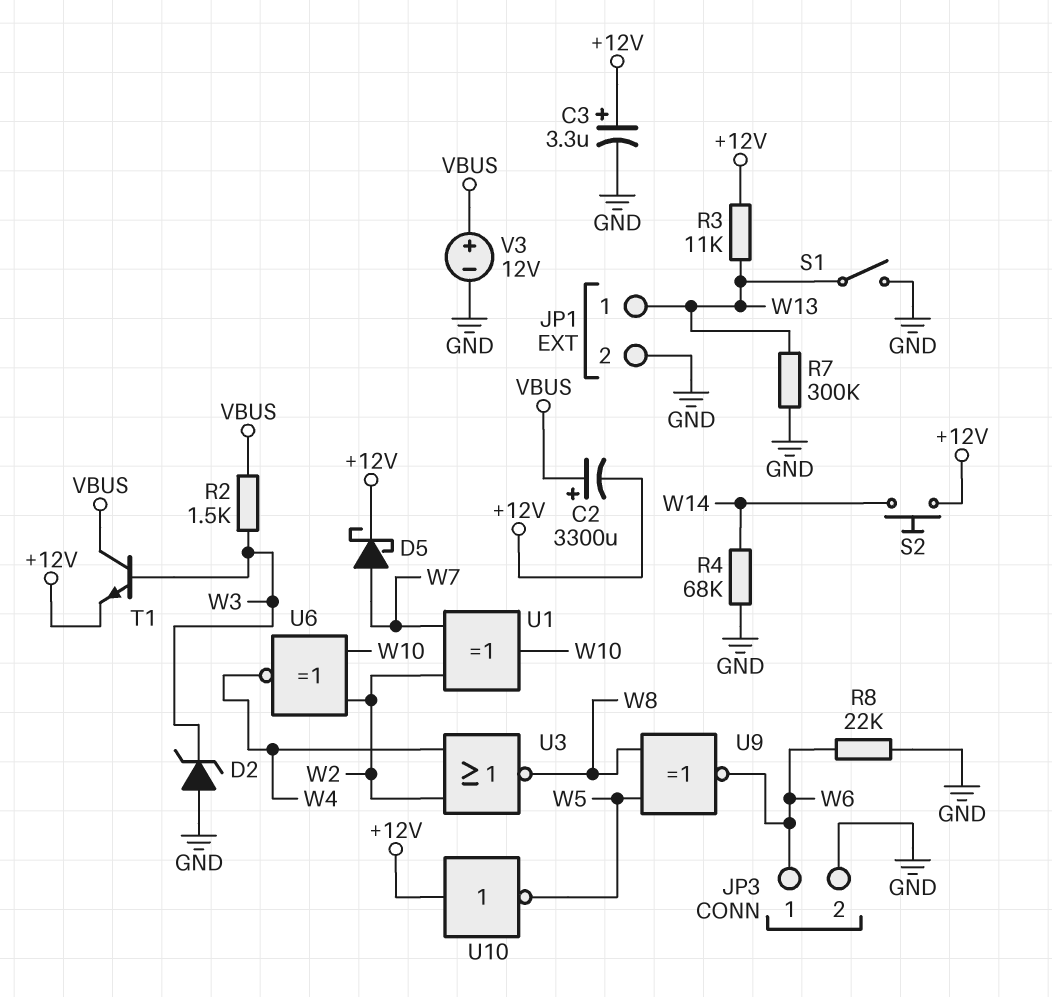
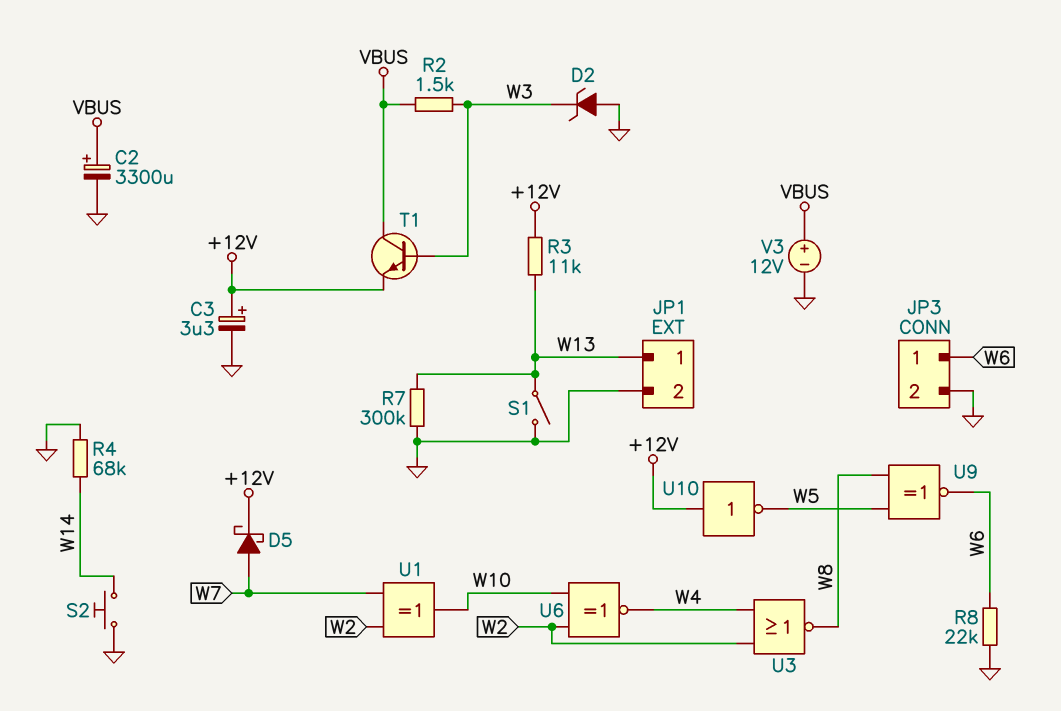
C2: 3300uF (plus VBUS, minus +12V) -> 3300uF (plus VBUS, minus GND)
S2: button (+12V, W14) -> button (GND, W14)

